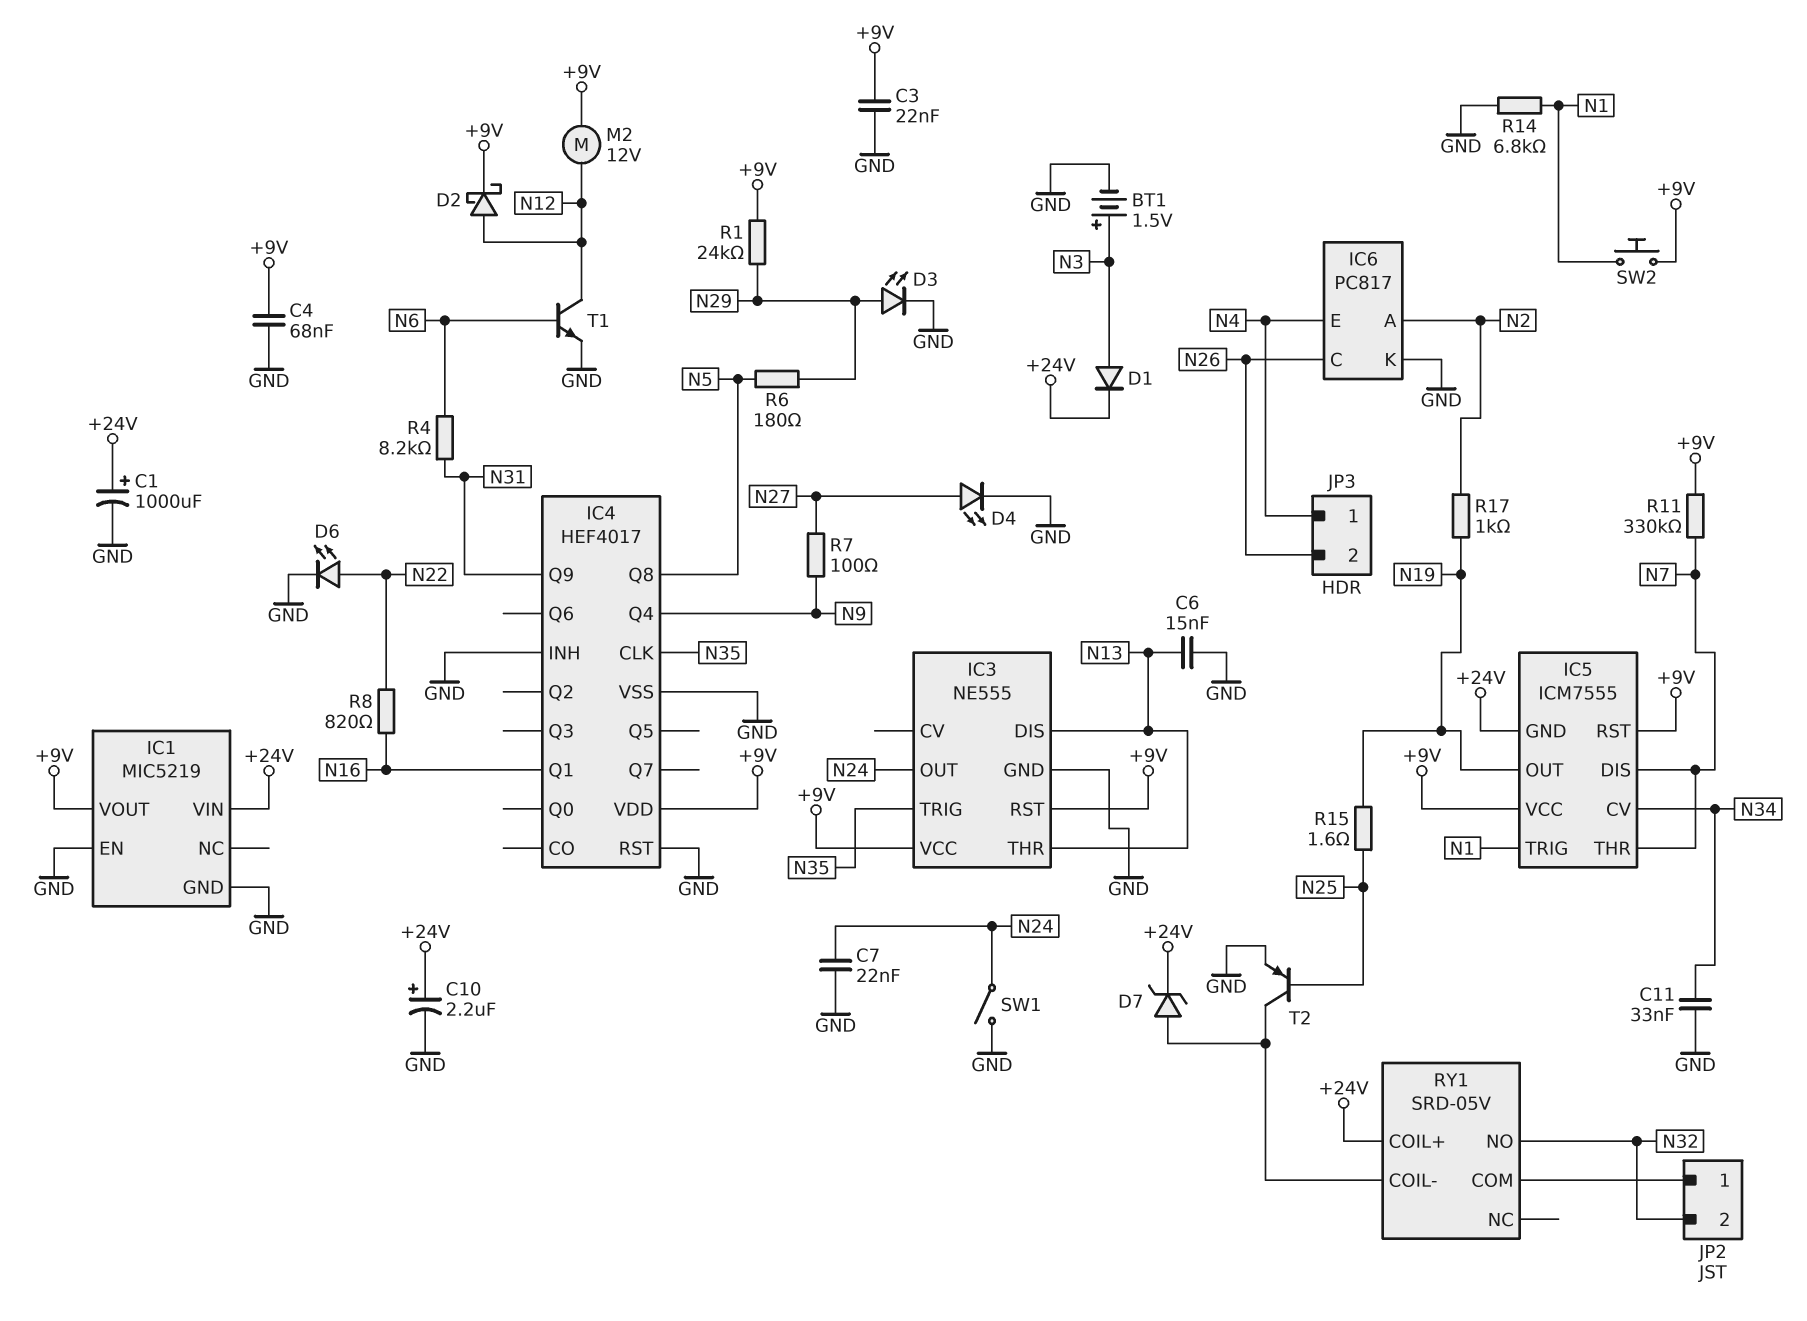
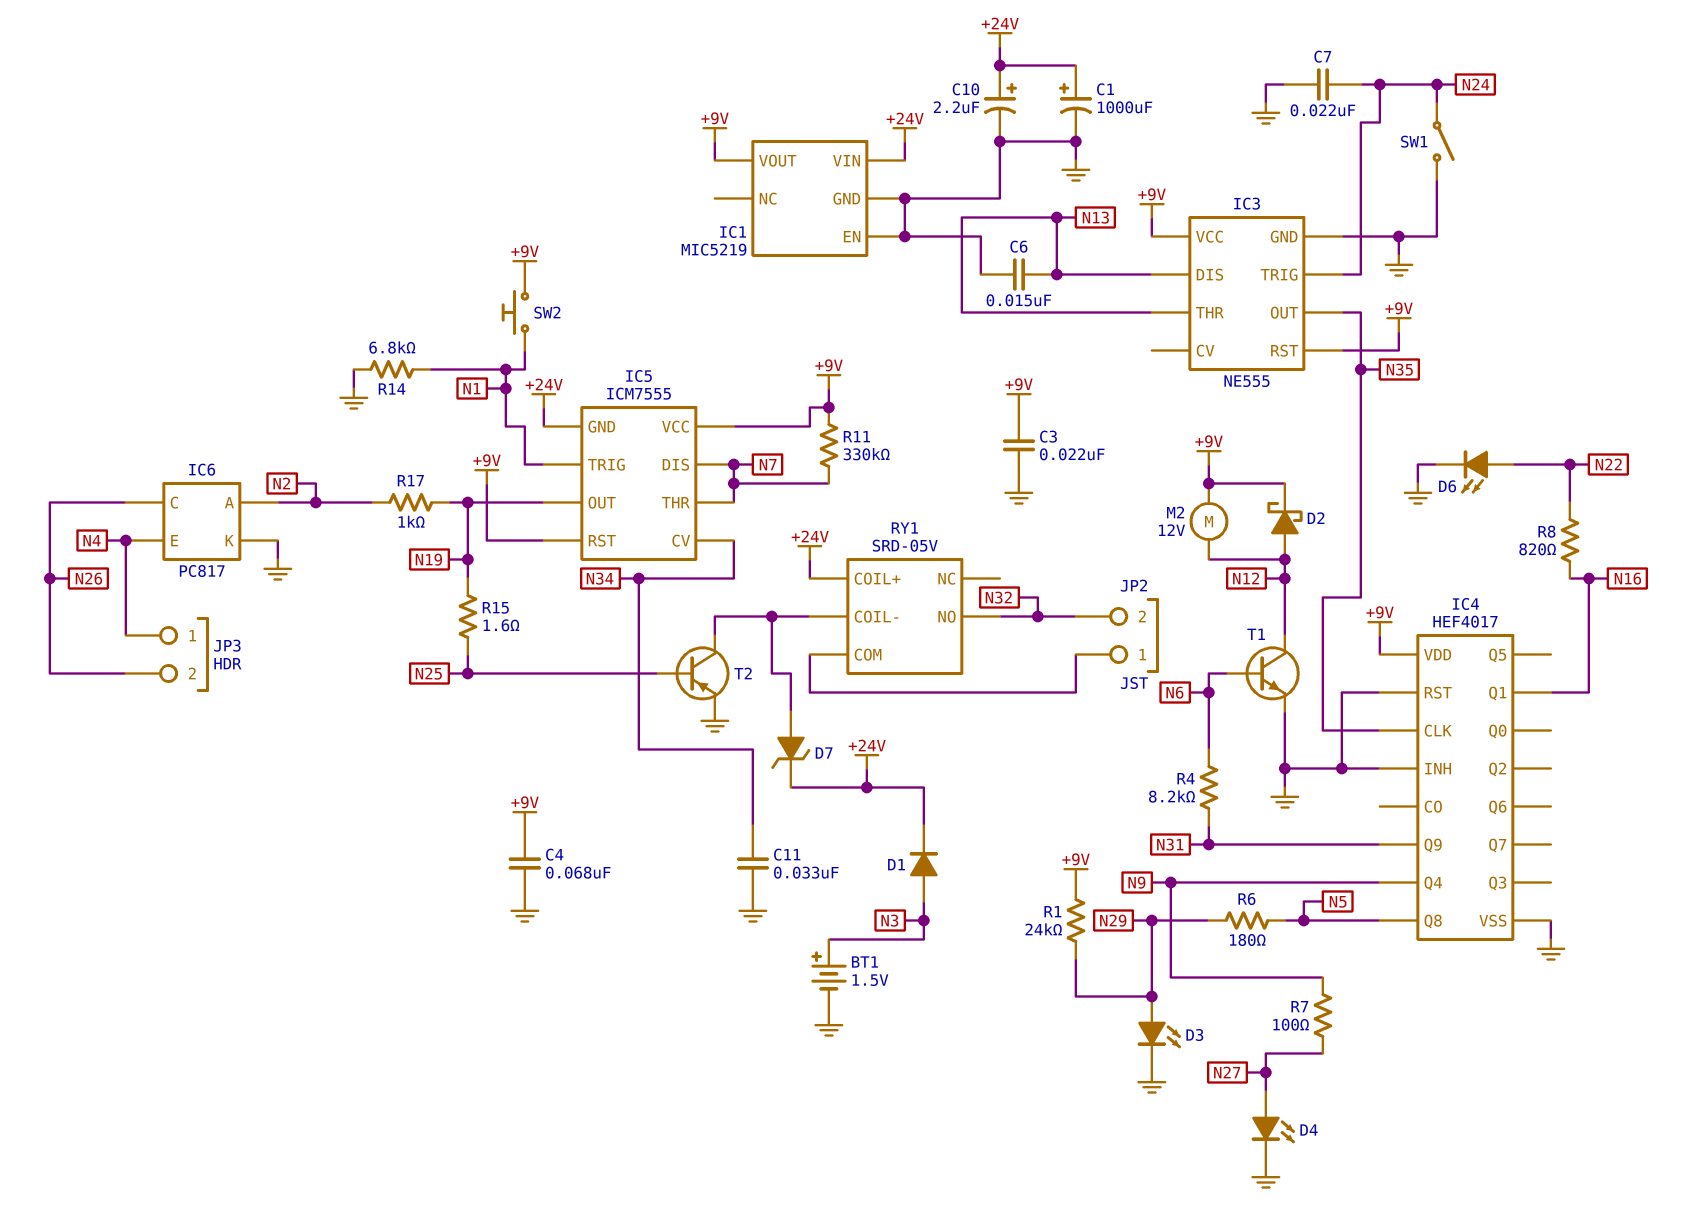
IC3 pin OUT: N24 -> N35
IC3 pin TRIG: N35 -> N24

